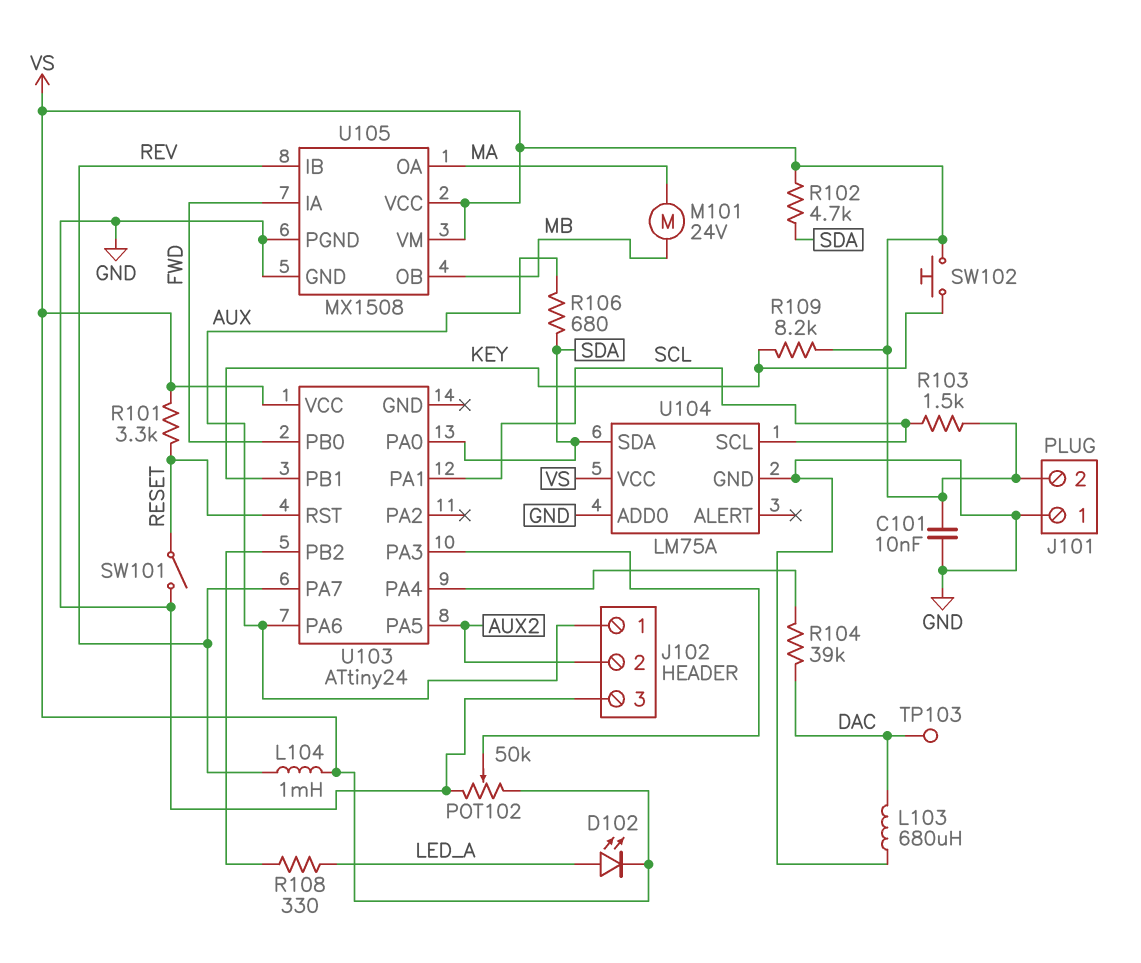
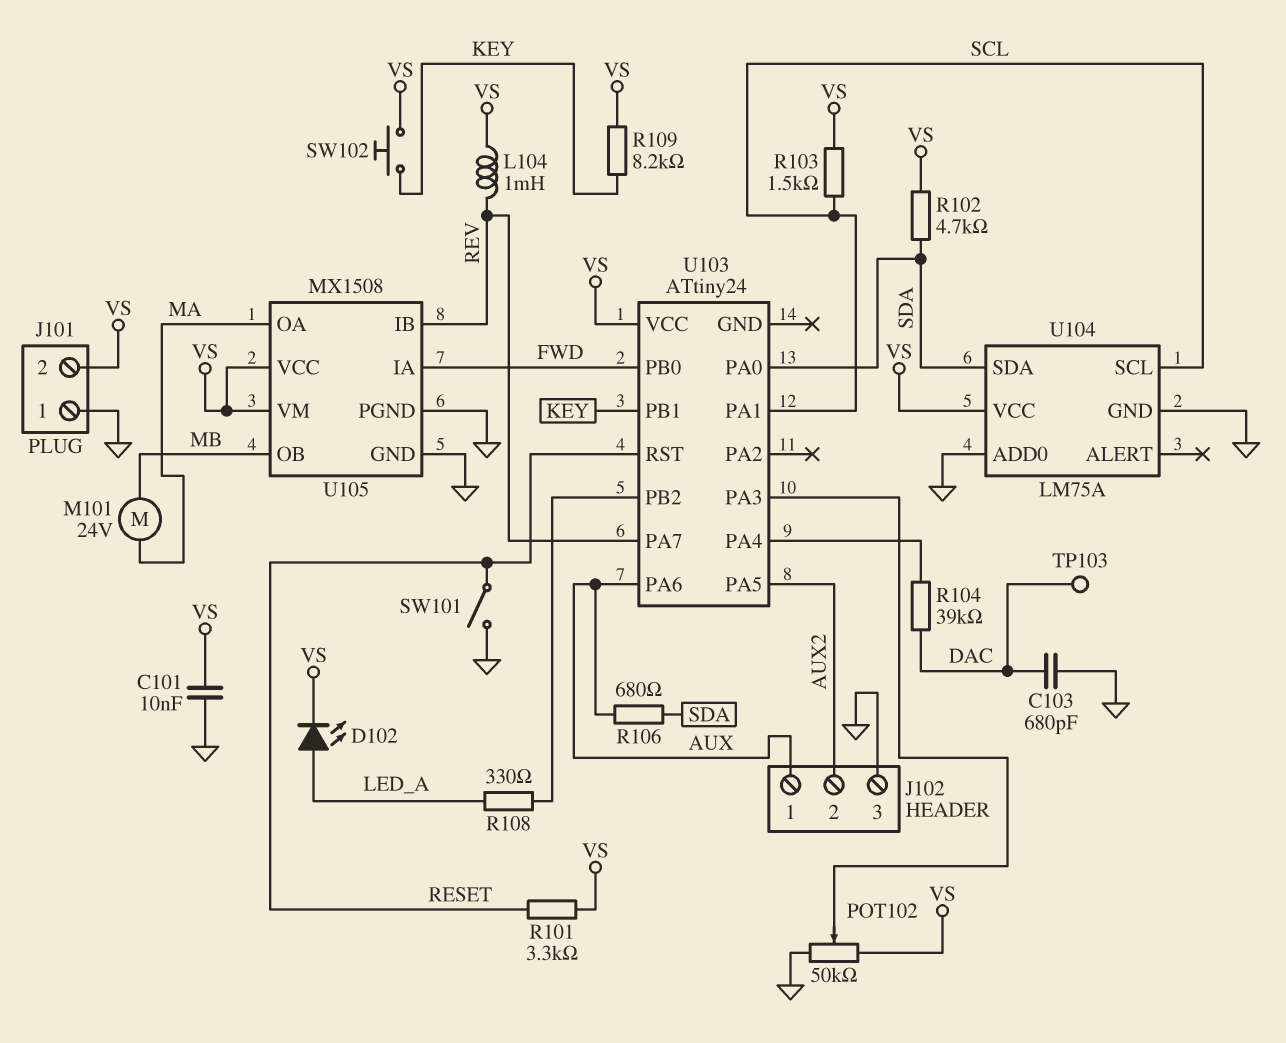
C103: none -> 680pF (DAC, GND)
L103: 680uH (DAC, GND) -> none

